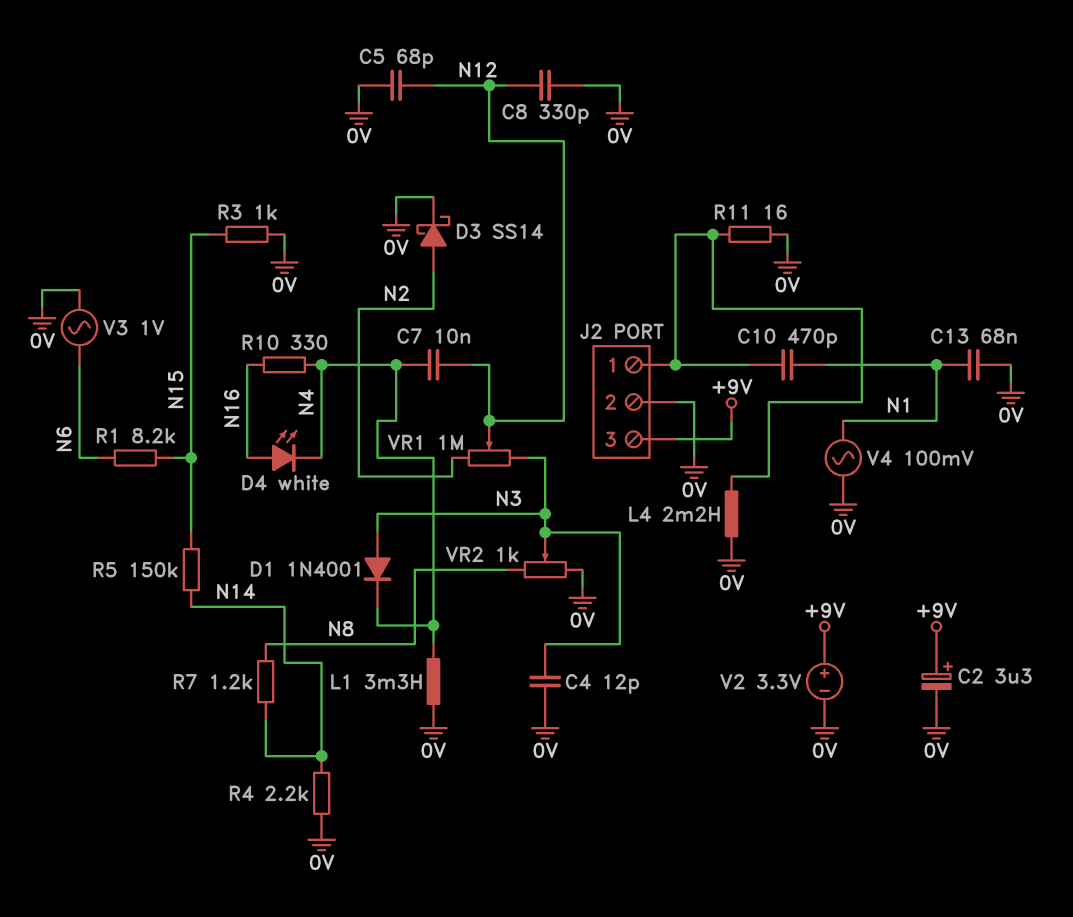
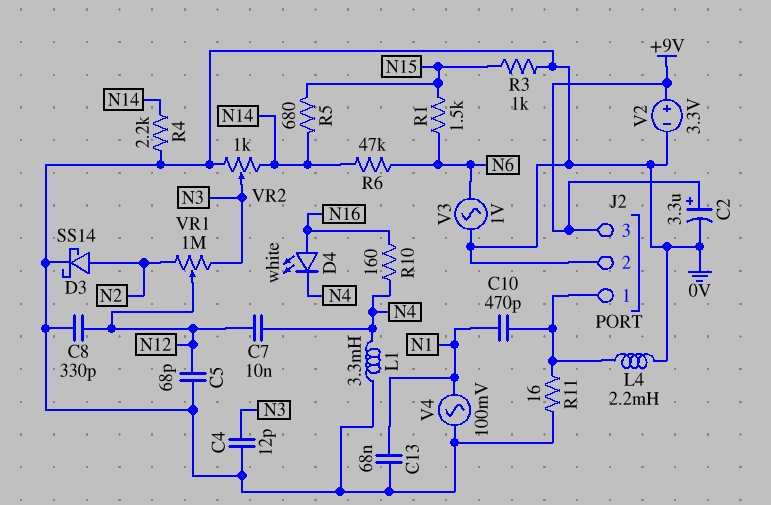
D1: diode 1N4001 (A N3, K N4) -> none
R1: 8.2k (N6, N15) -> 1.5k (N6, N15)
R5: 150k (N14, N15) -> 680 (N14, N15)
R6: none -> 47k (N6, N14)
R7: 1.2k (N8, N14) -> none
R10: 330 (N4, N16) -> 160 (N4, N16)
VR2: 1k (0V, N8, wiper N3) -> 1k (0V, N14, wiper N3)

